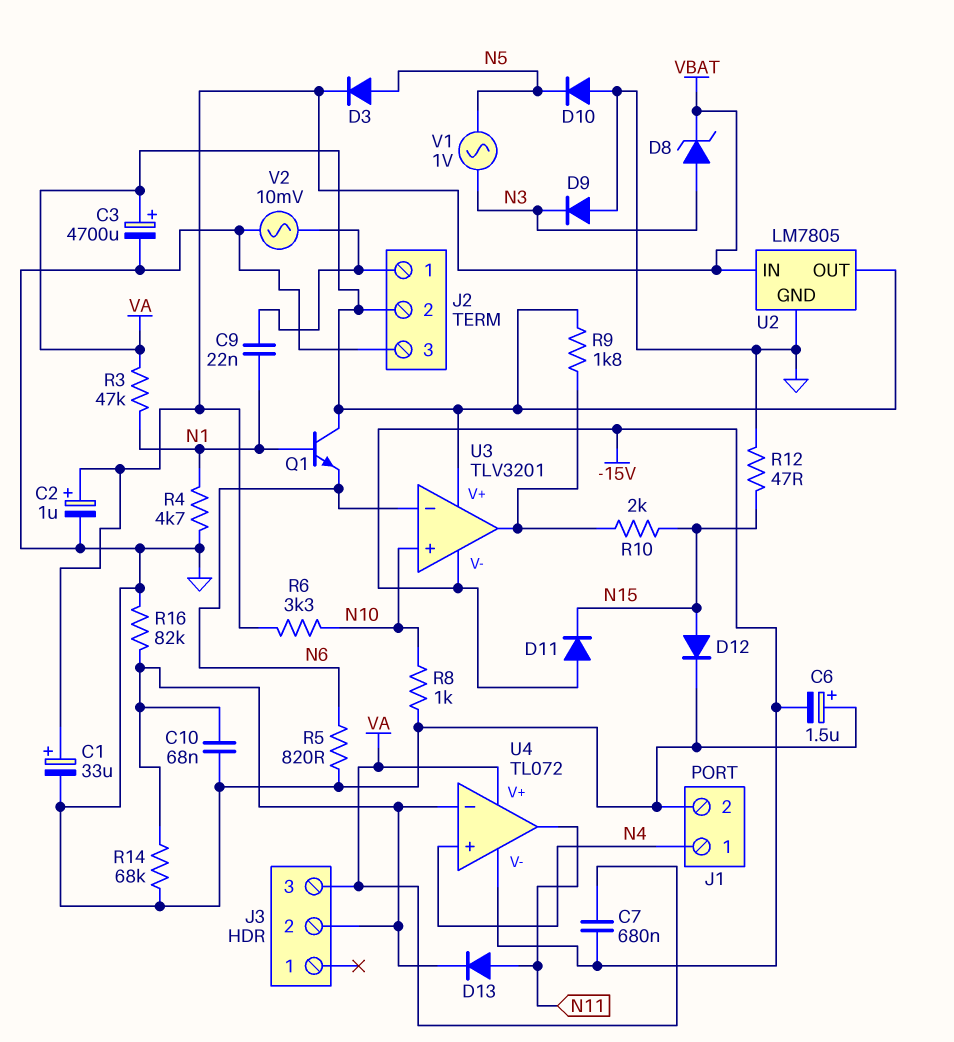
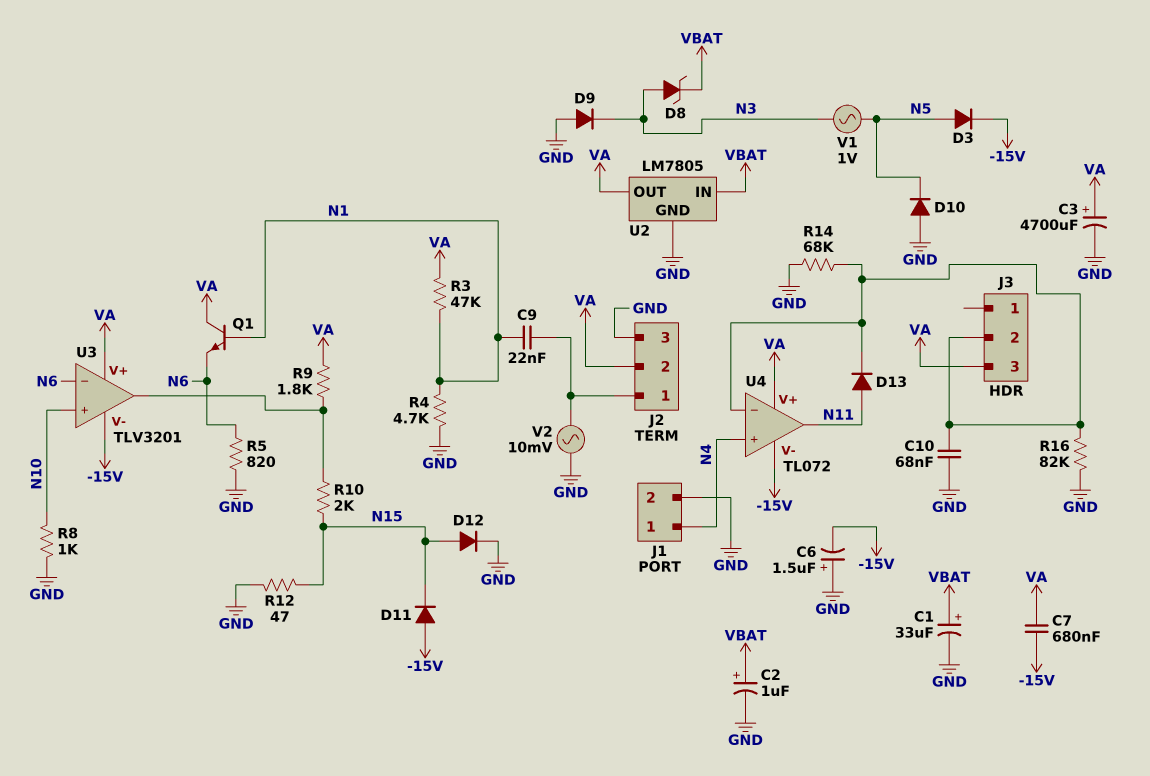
D3: diode (A N5, K VBAT) -> diode (A N5, K -15V)
R6: 3.3k (N10, VBAT) -> none

